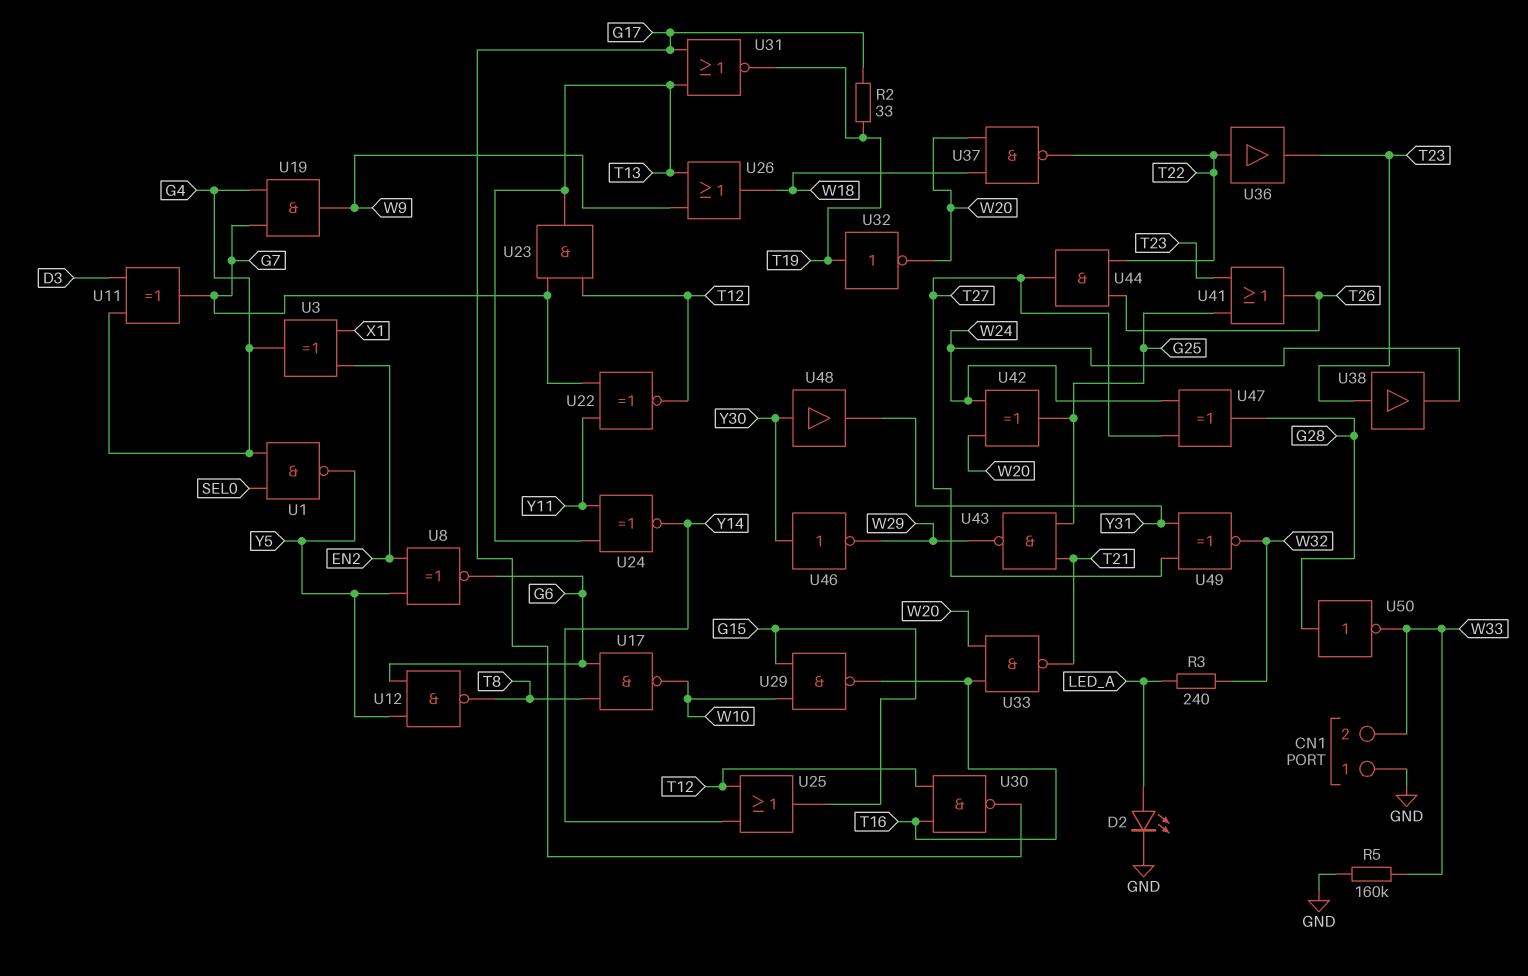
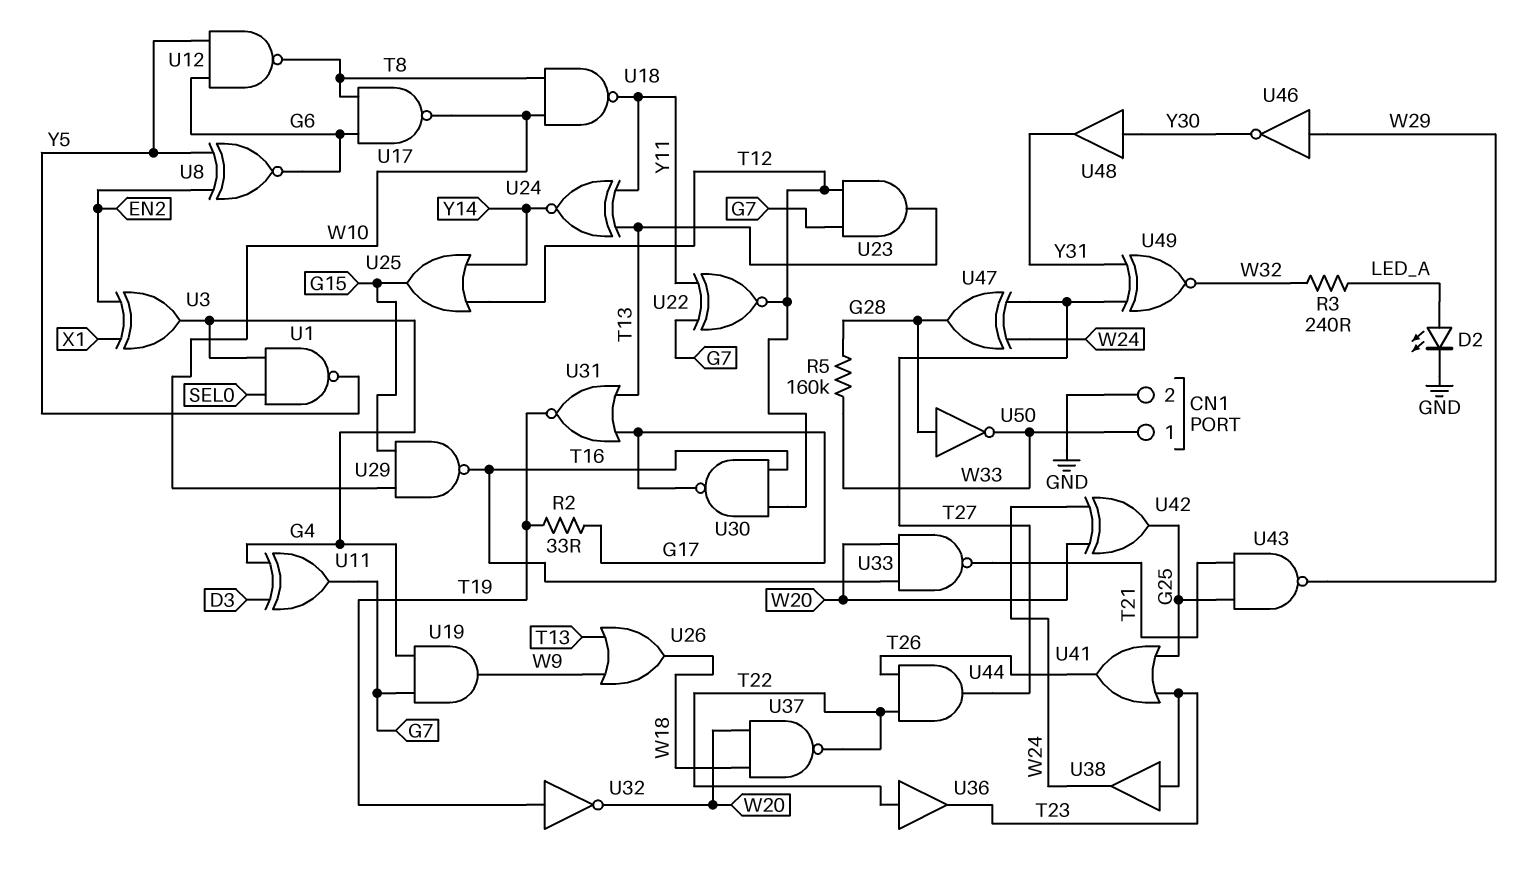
CN1 pin 1: GND -> W33
CN1 pin 2: W33 -> GND
R5: 160k (GND, W33) -> 160k (G28, W33)
U18: none -> NAND (in T8, in W10, out Y11)
U46: NOT (in Y30, out W29) -> NOT (in W29, out Y30)

